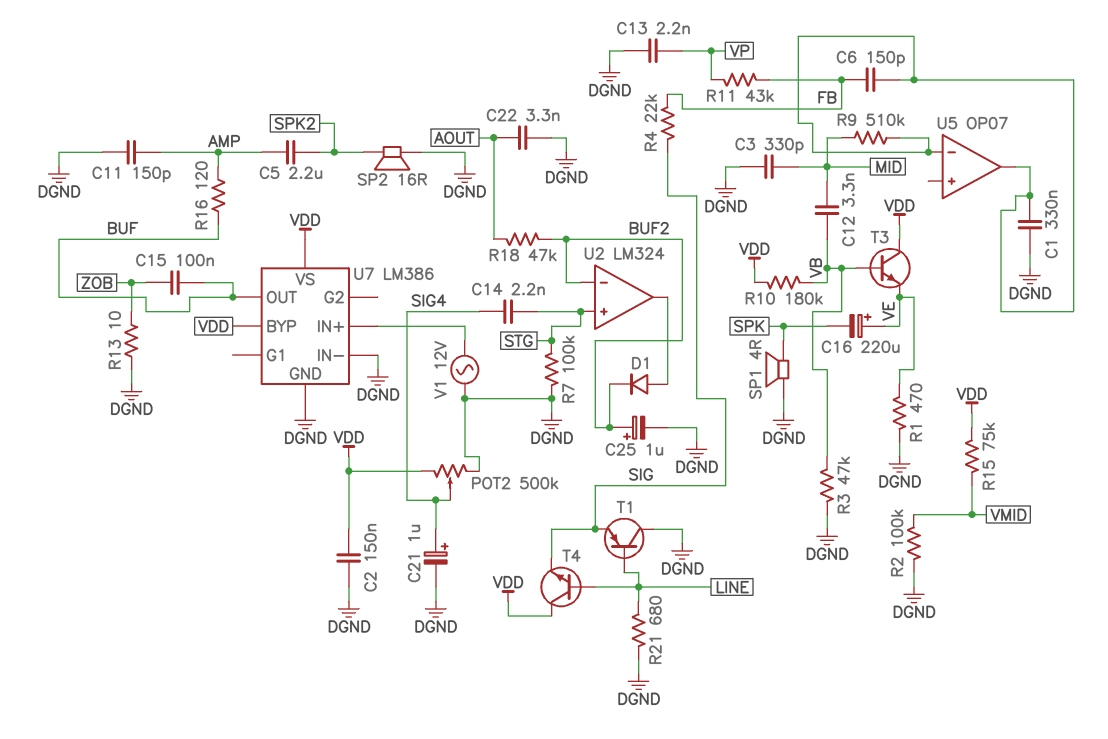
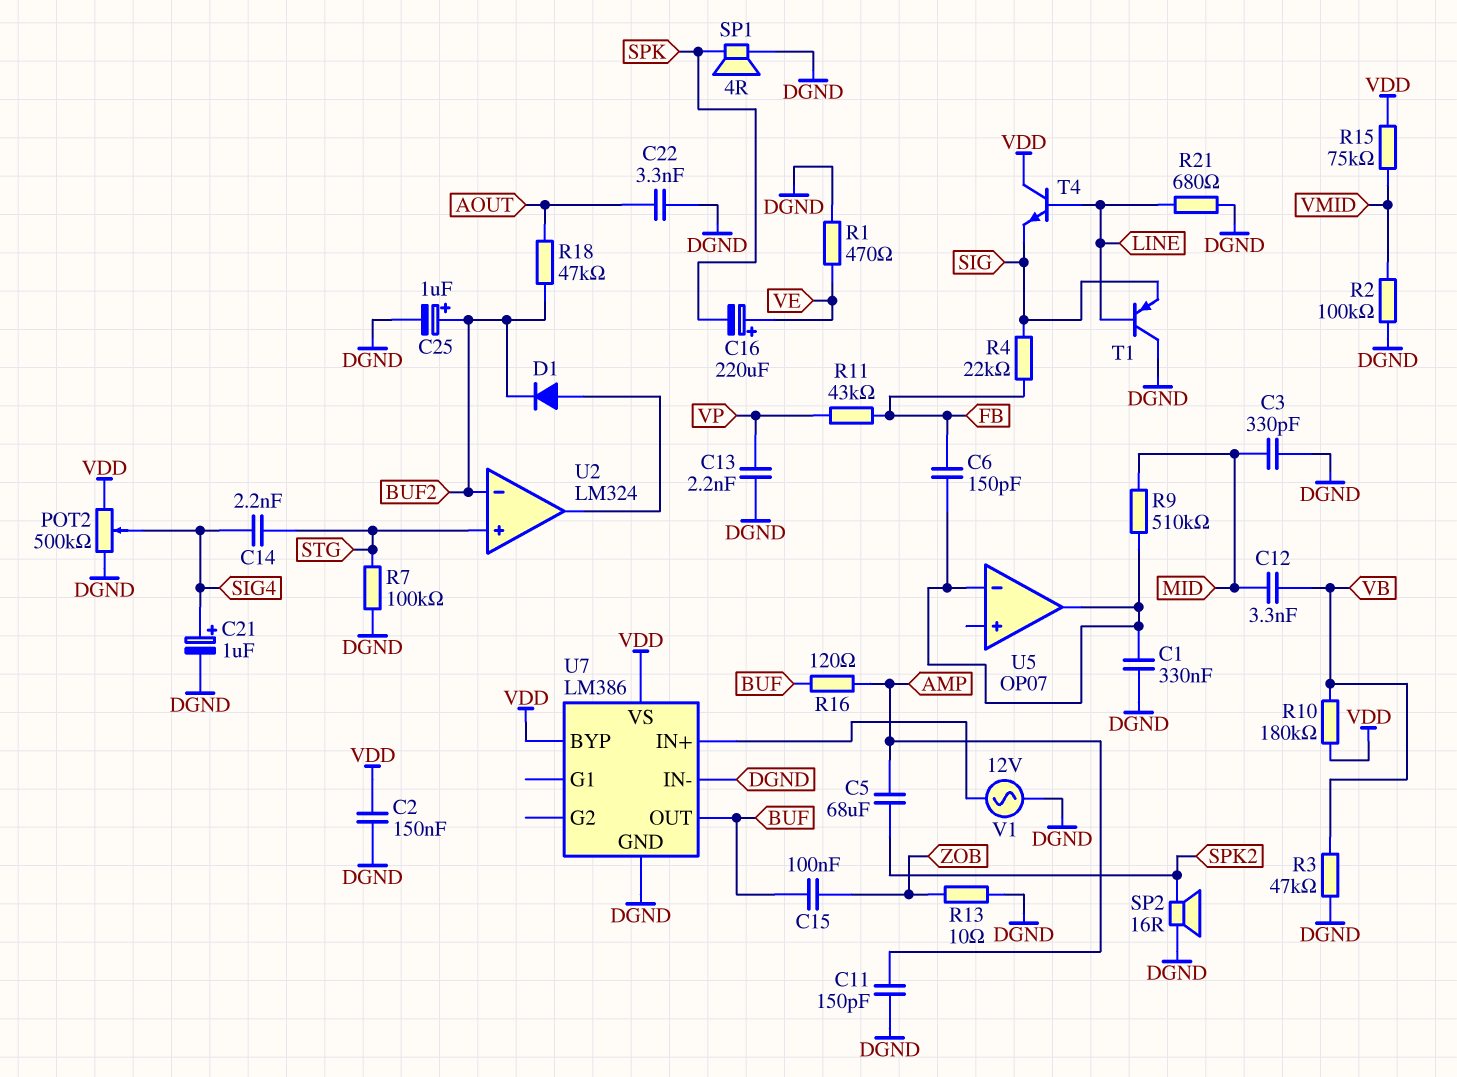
C5: 2.2uF (AMP, SPK2) -> 68uF (AMP, SPK2)
T3: NPN (B VB, C VDD, E VE) -> none

